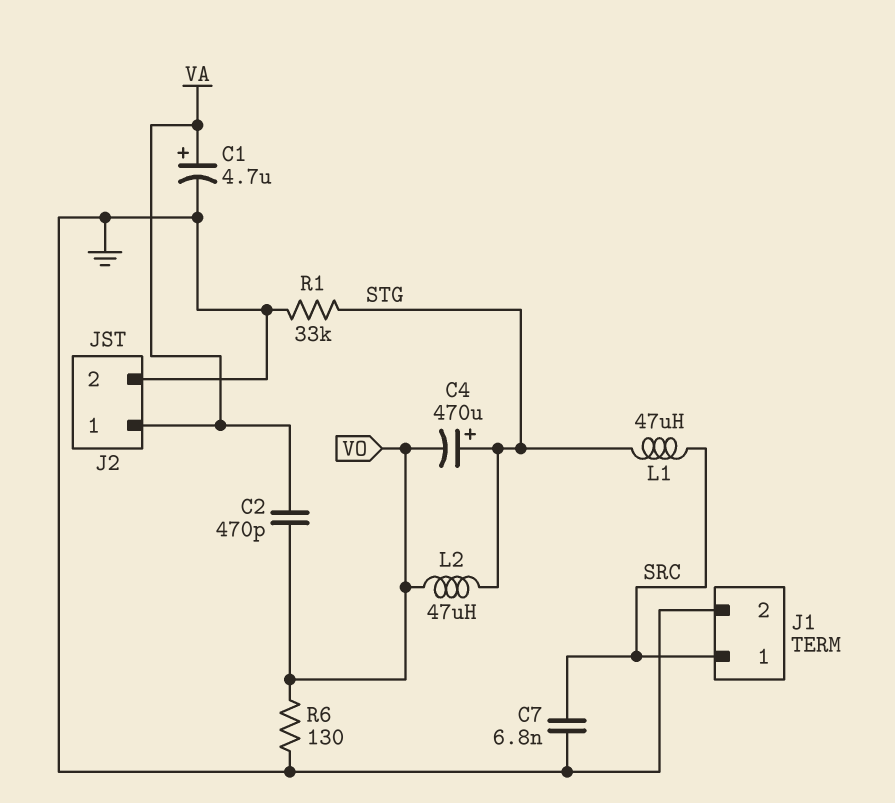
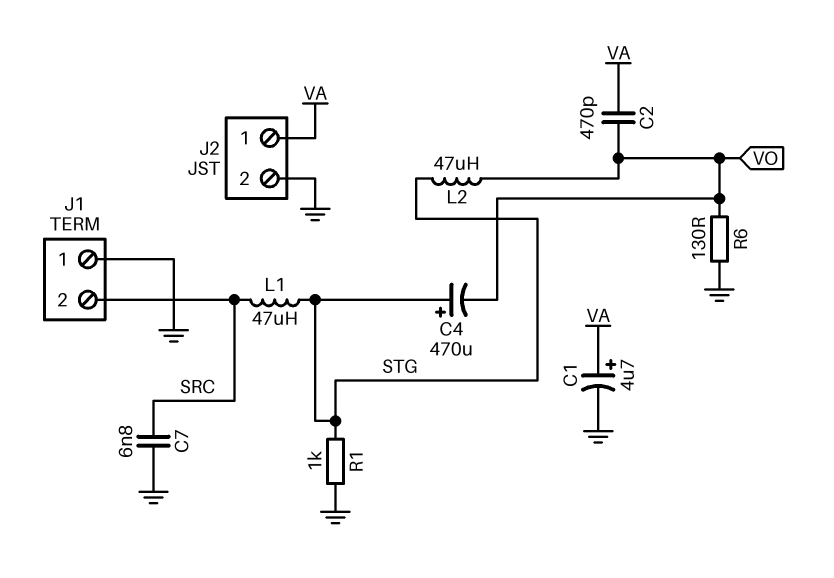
J1 pin 1: SRC -> GND
J1 pin 2: GND -> SRC
R1: 33k (GND, STG) -> 1k (GND, STG)

